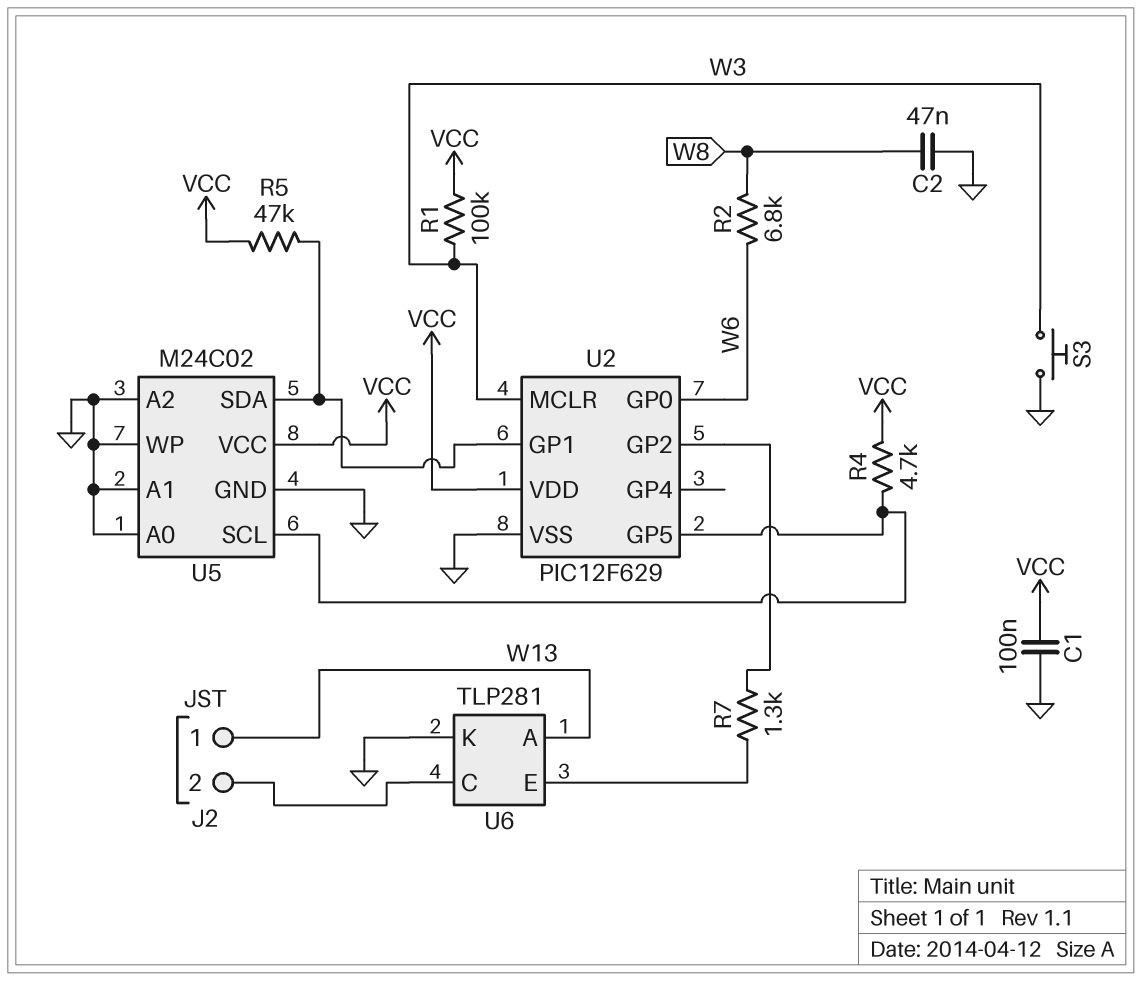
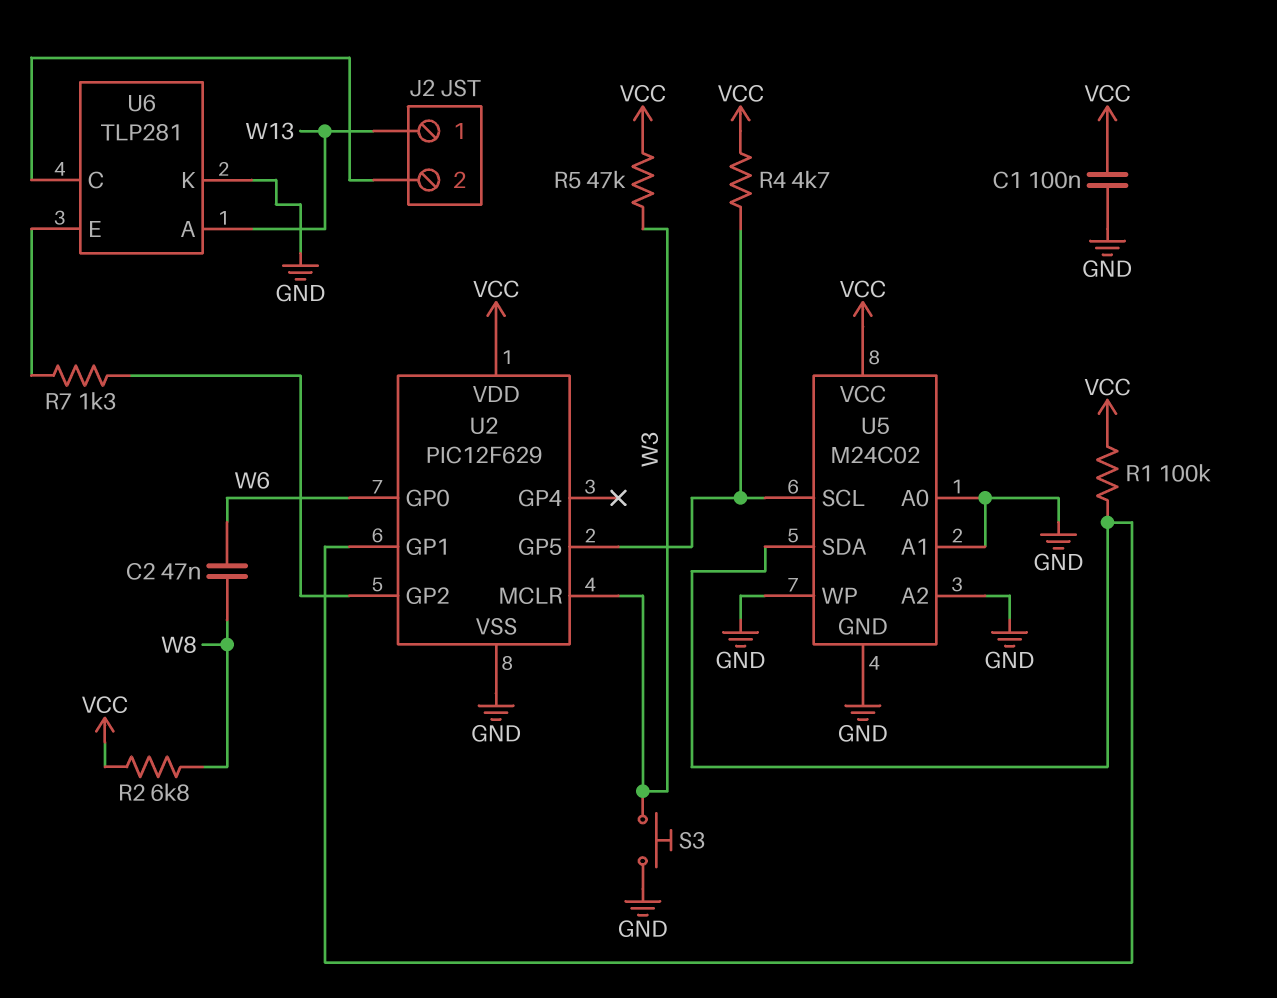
C2: 47nF (GND, W8) -> 47nF (W6, W8)
R1: 100k (VCC, W3) -> 100k (U2/GP1, VCC)
R2: 6.8k (W6, W8) -> 6.8k (VCC, W8)
R5: 47k (U2/GP1, VCC) -> 47k (VCC, W3)

